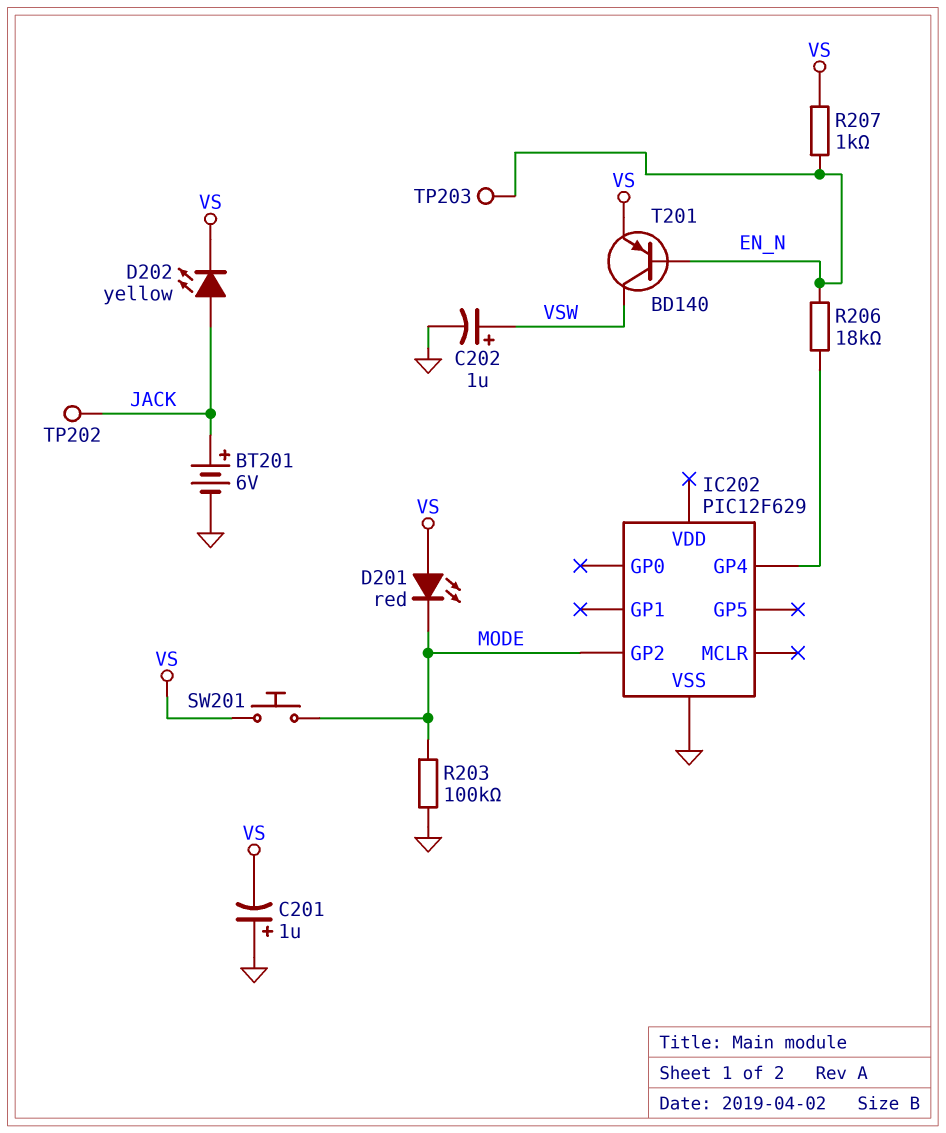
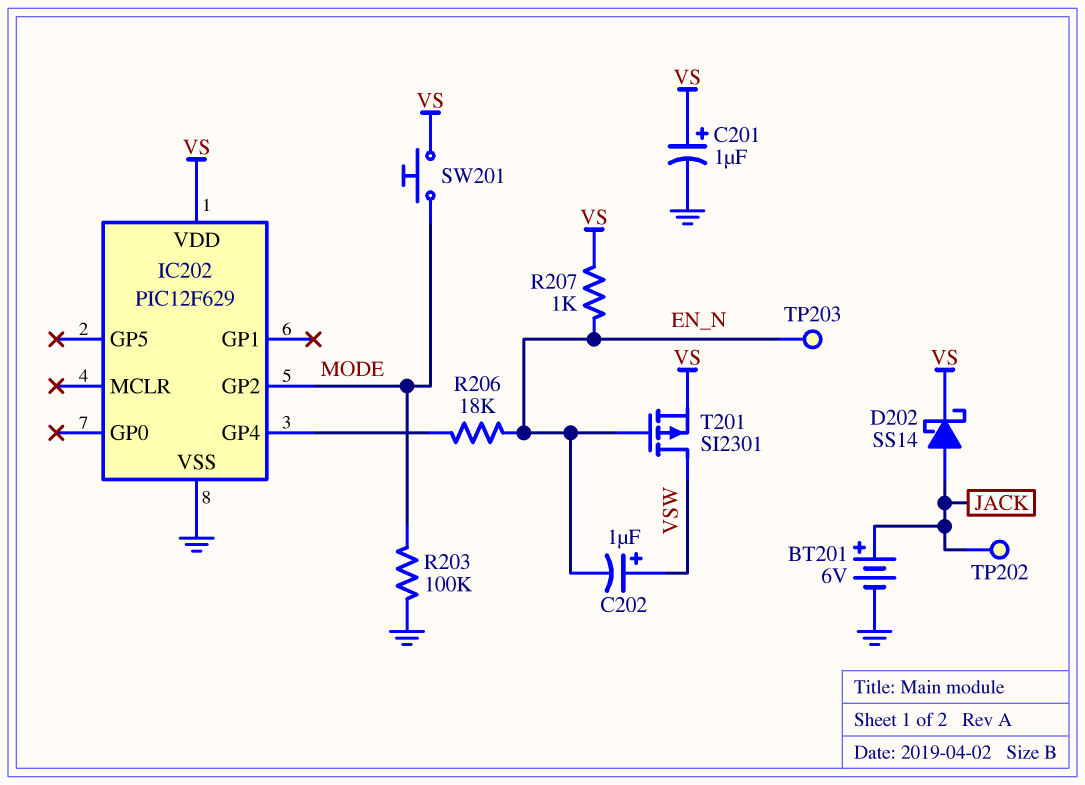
C201: 1uF (plus GND, minus VS) -> 1uF (plus VS, minus GND)
C202: 1uF (plus VSW, minus GND) -> 1uF (plus VSW, minus EN_N)
D201: LED red (A VS, K MODE) -> none
D202: LED yellow (A JACK, K VS) -> schottky SS14 (A JACK, K VS)
IC202 pin VDD: none -> VS
T201: PNP BD140 (B EN_N, C VSW, E VS) -> PMOS SI2301 (G EN_N, D VSW, S VS)

